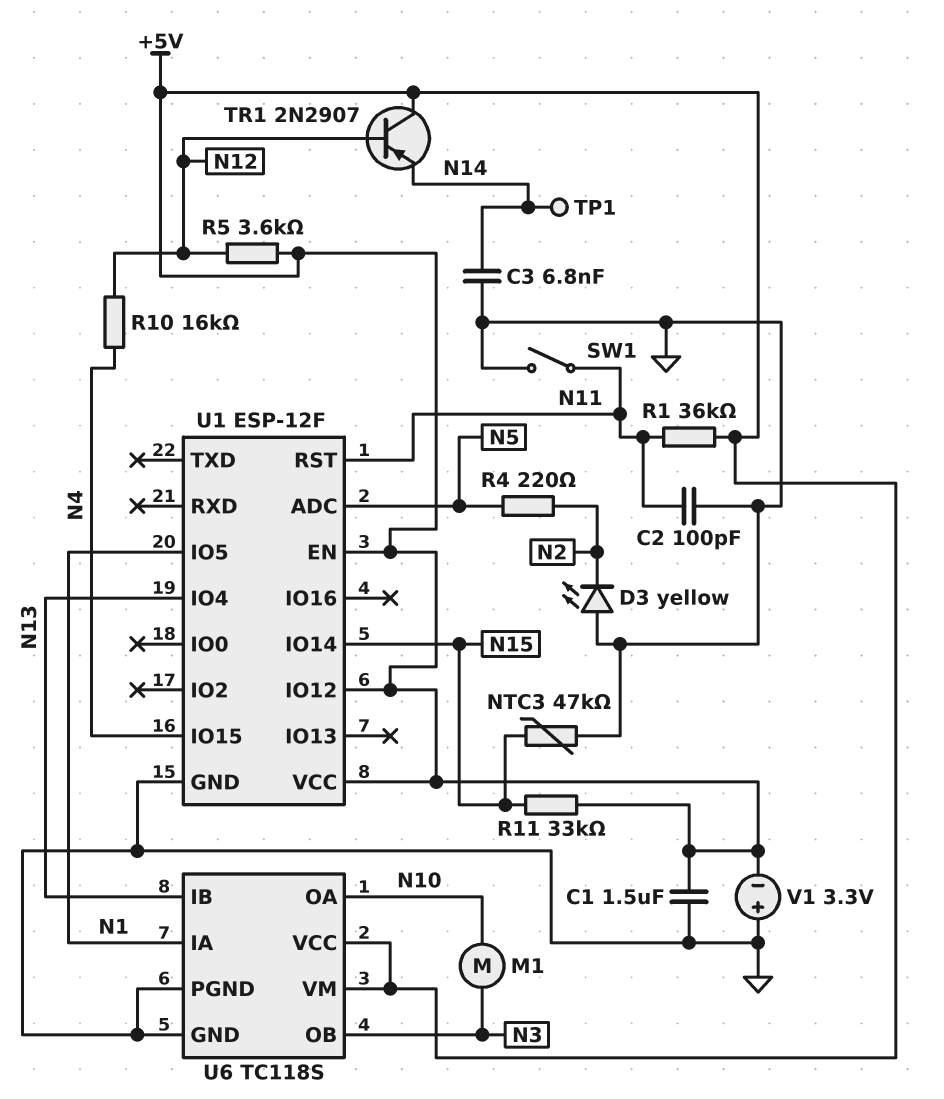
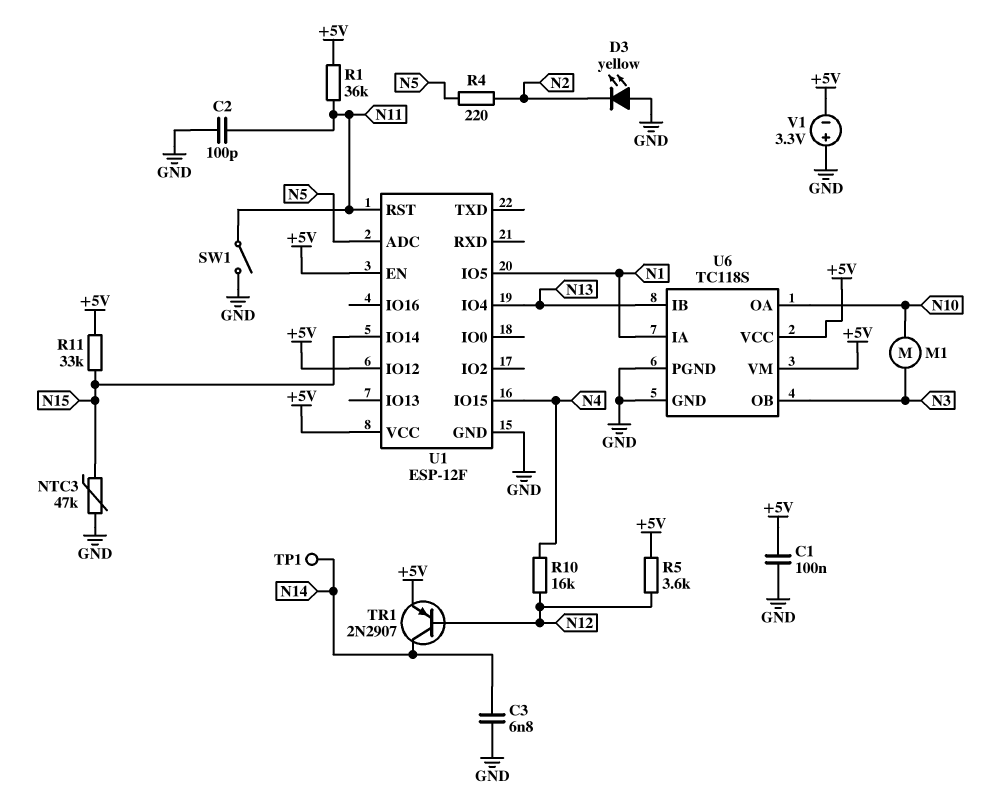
C1: 1.5uF (+5V, GND) -> 100nF (+5V, GND)
TR1: PNP 2N2907 (B N12, C +5V, E N14) -> PNP 2N2907 (B N12, C N14, E +5V)

